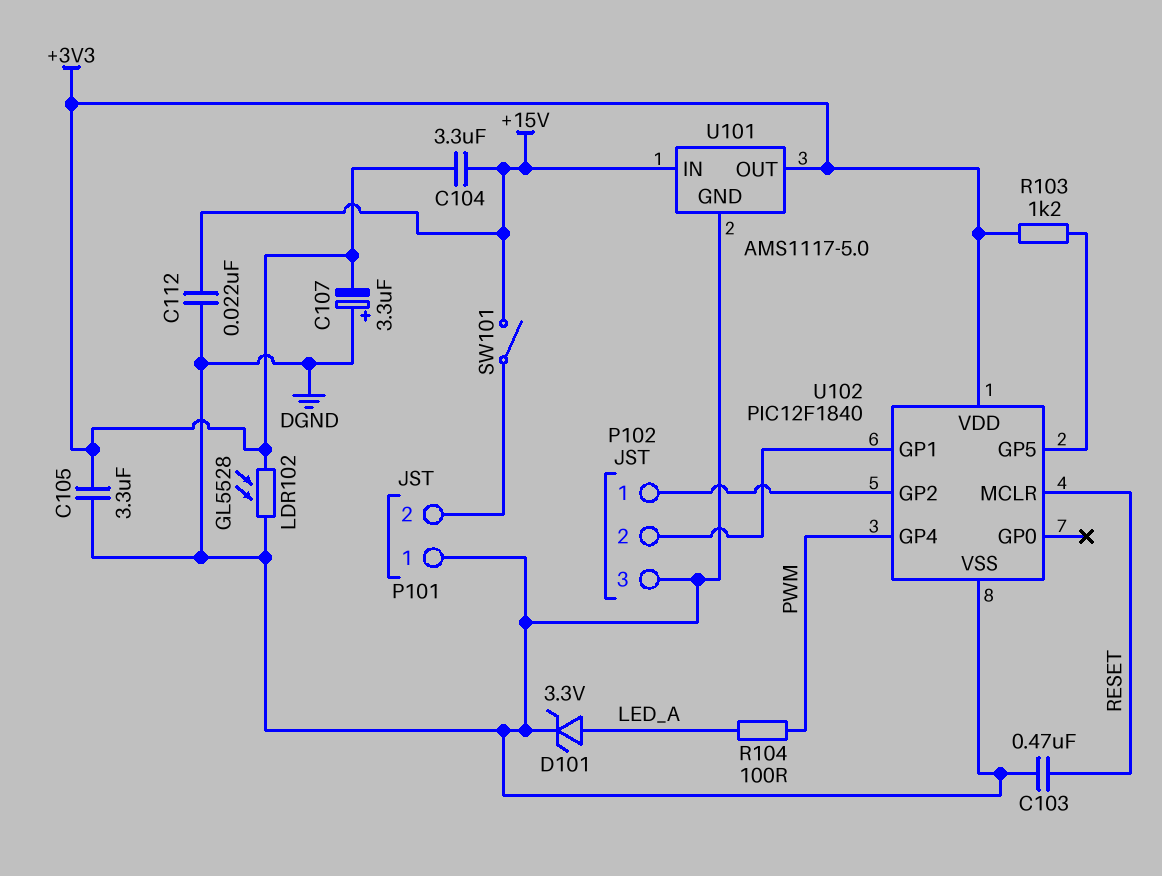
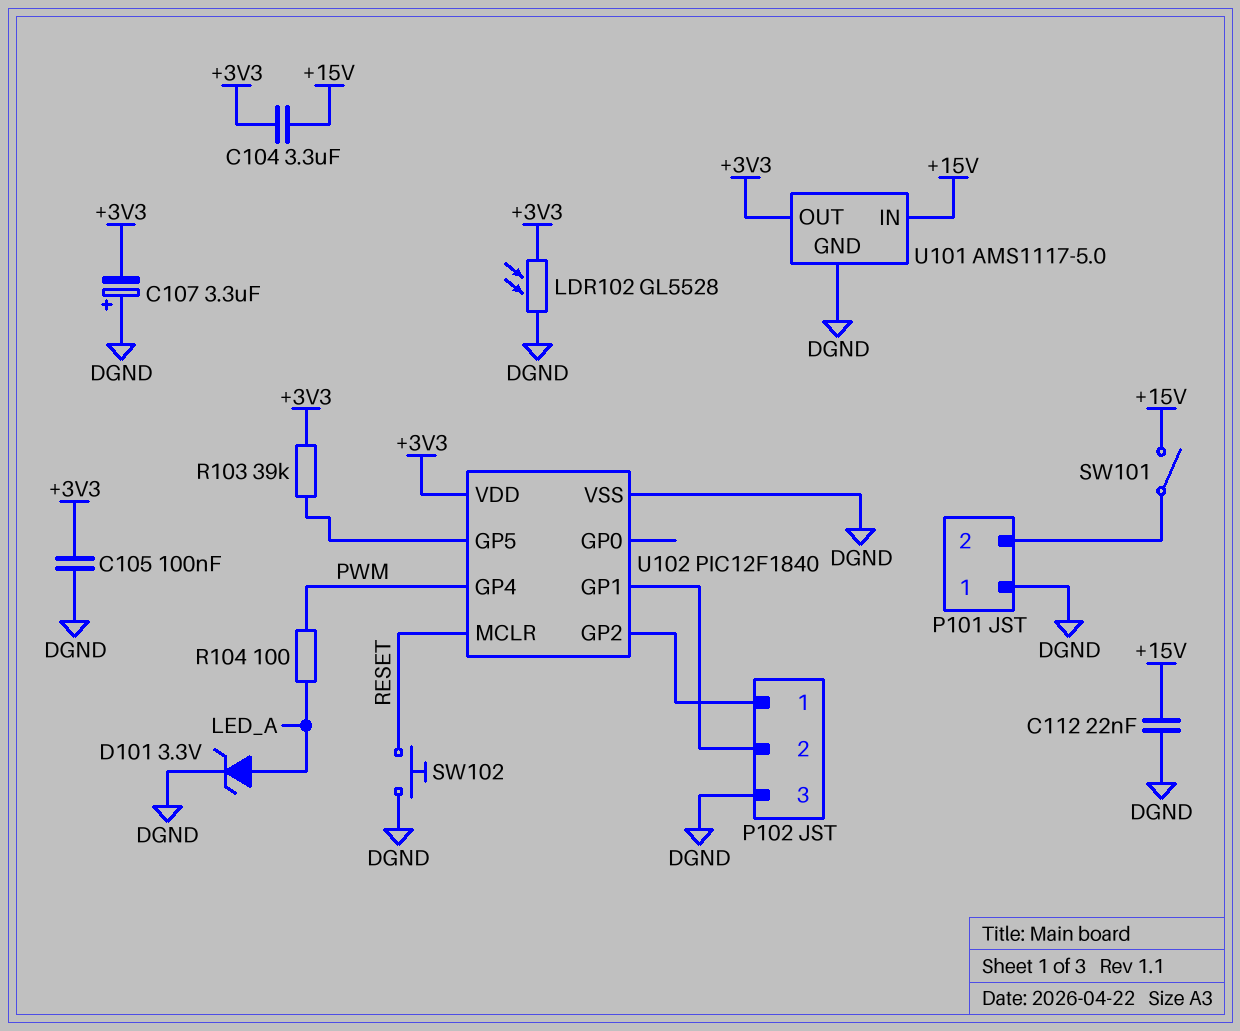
C103: 470nF (DGND, RESET) -> none
C105: 3.3uF (+3V3, DGND) -> 100nF (+3V3, DGND)
R103: 1.2k (+3V3, U102/GP5) -> 39k (+3V3, U102/GP5)
SW102: none -> button (DGND, RESET)

